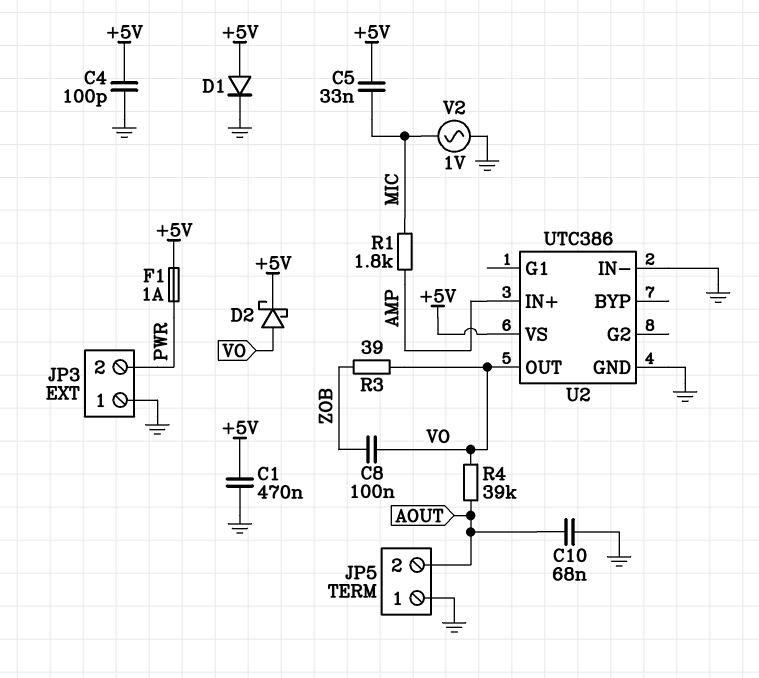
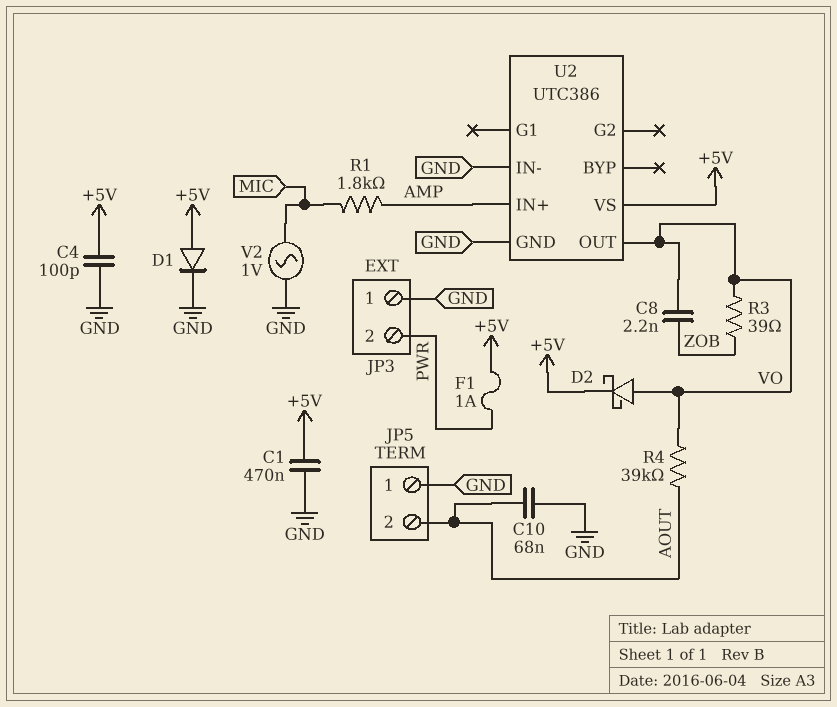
C5: 33nF (+5V, MIC) -> none
C8: 100nF (VO, ZOB) -> 2.2nF (VO, ZOB)

